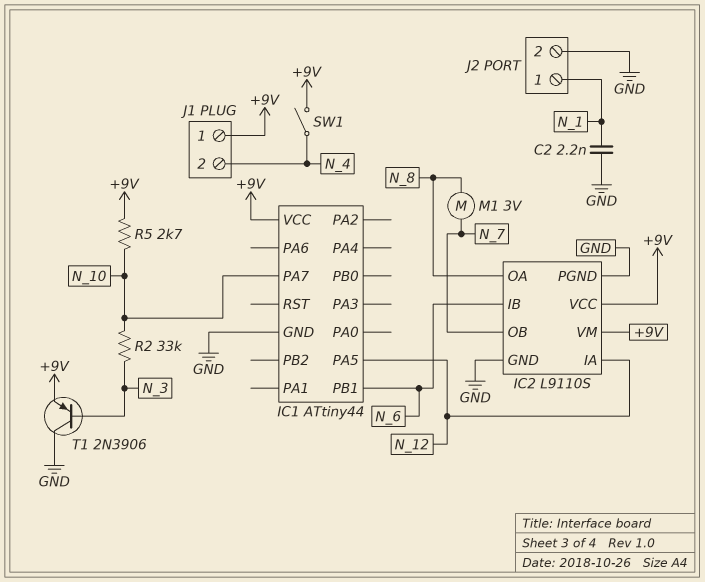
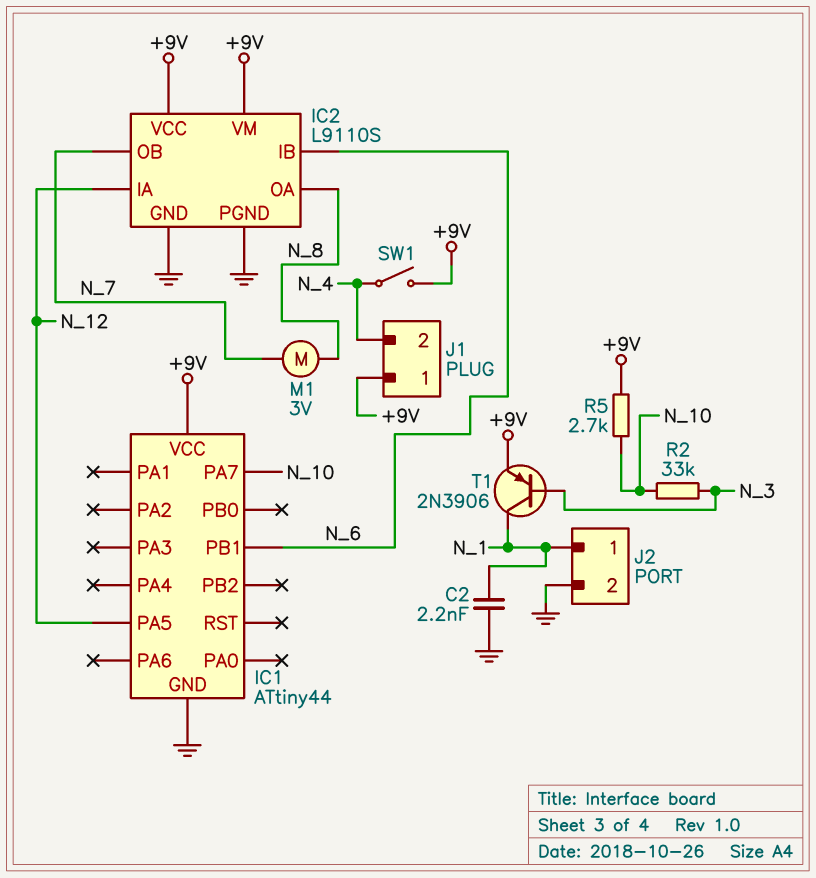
T1: PNP 2N3906 (B N_3, C GND, E +9V) -> PNP 2N3906 (B N_3, C N_1, E +9V)

